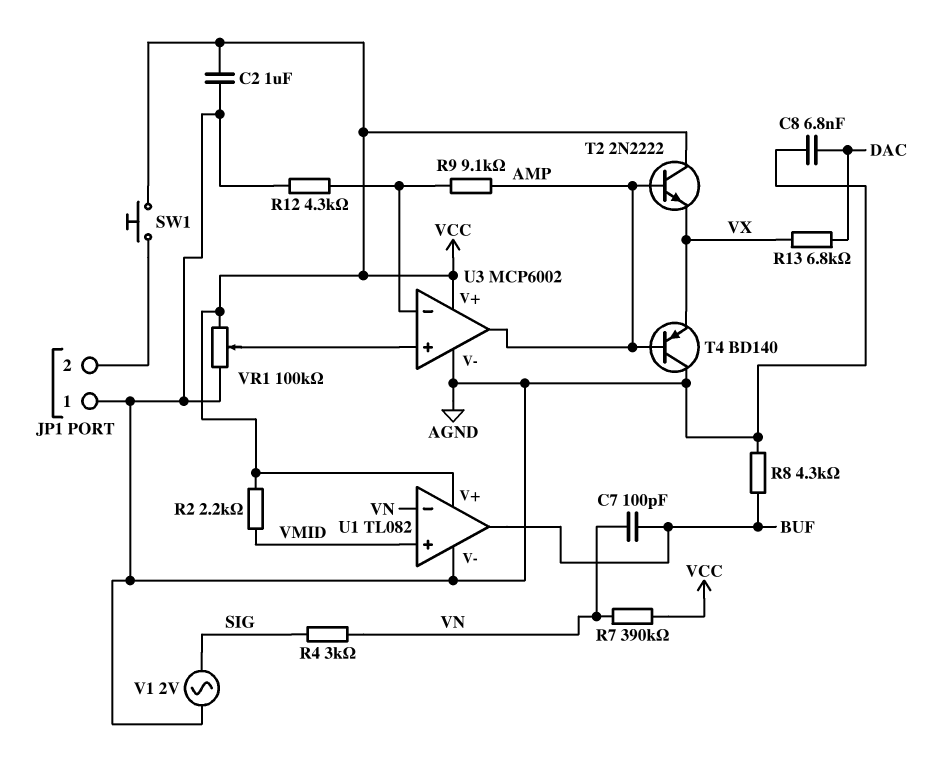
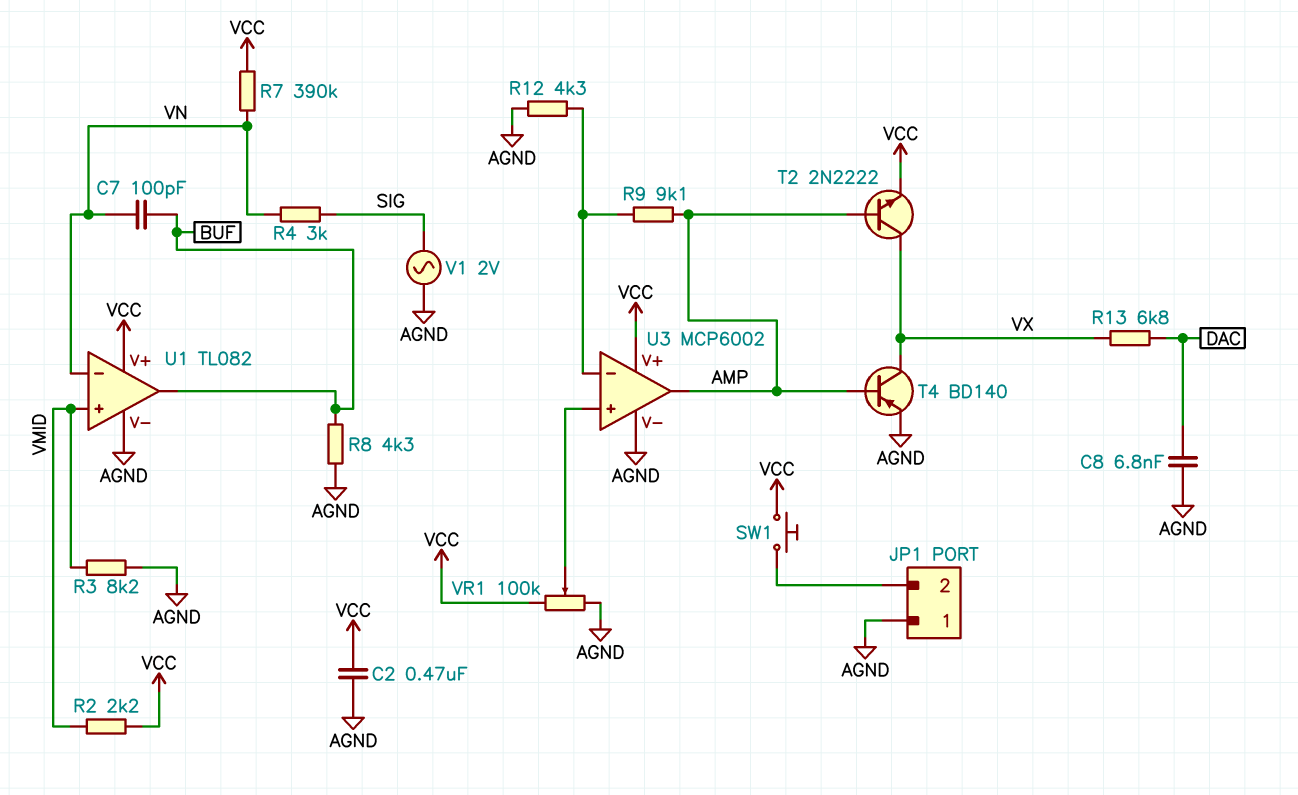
C2: 1uF (AGND, VCC) -> 470nF (AGND, VCC)
R3: none -> 8.2k (AGND, VMID)
T2: NPN 2N2222 (B AMP, C VCC, E VX) -> NPN 2N2222 (B AMP, C VX, E VCC)
T4: PNP BD140 (B AMP, C AGND, E VX) -> PNP BD140 (B AMP, C VX, E AGND)

